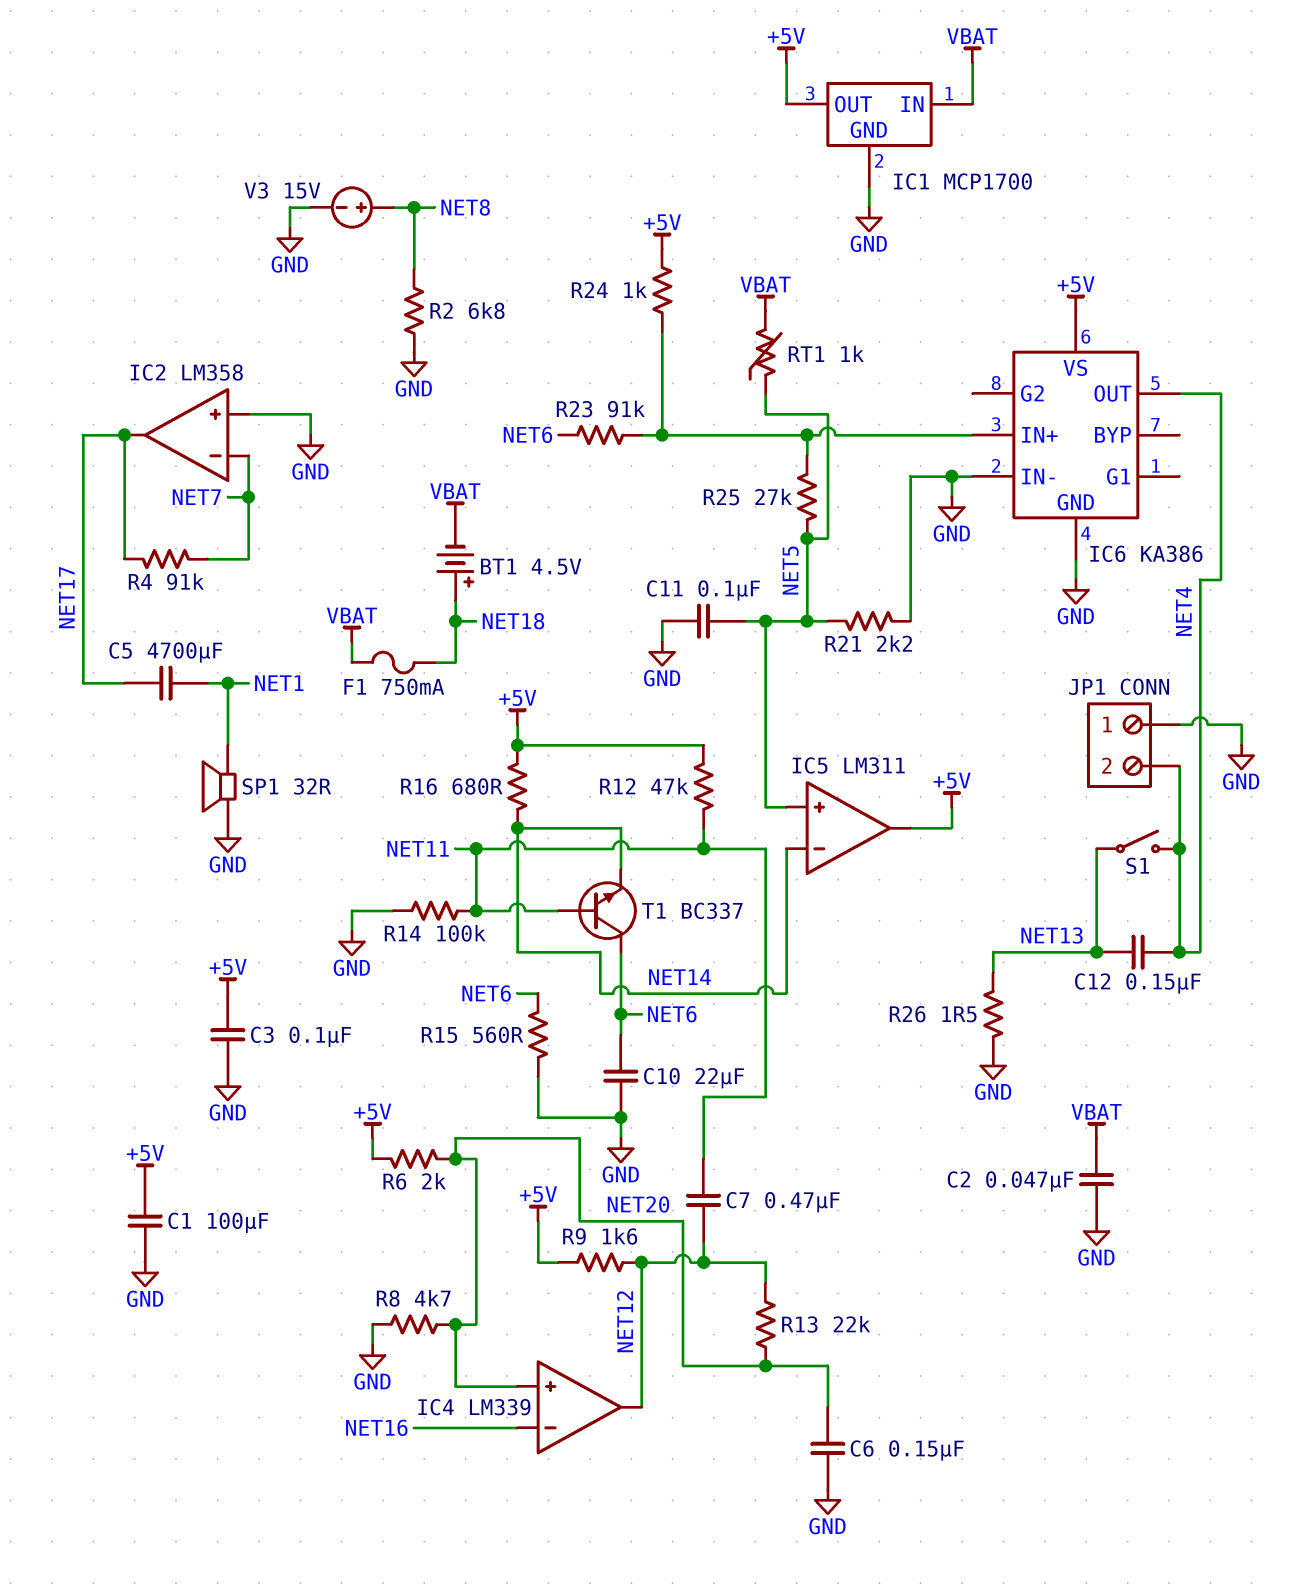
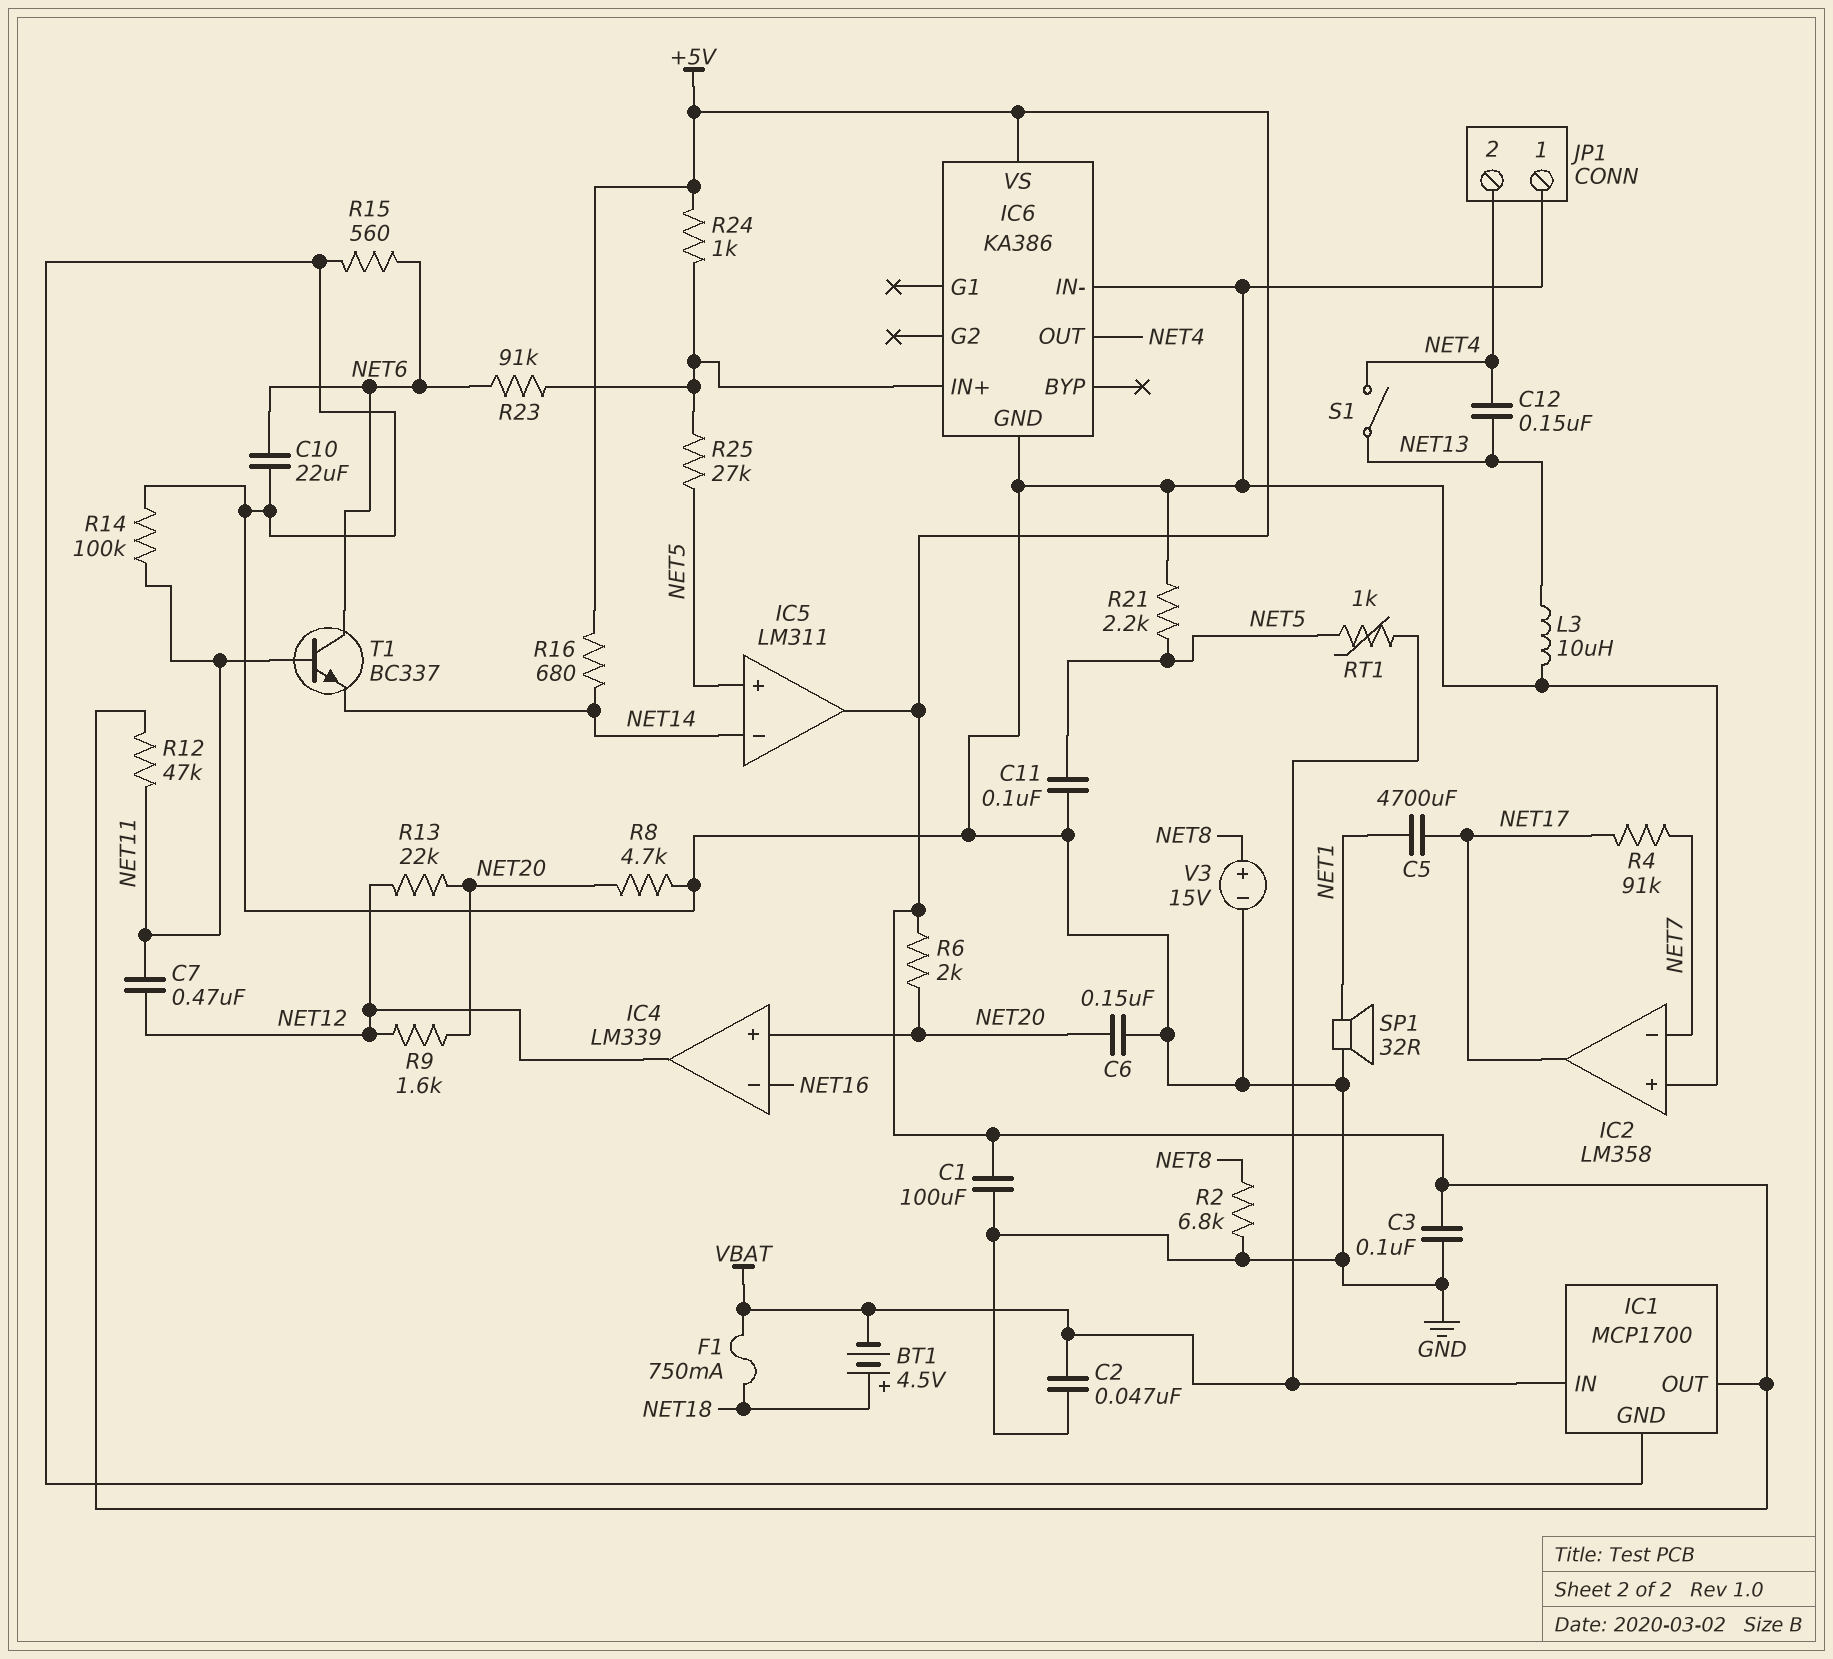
L3: none -> 10uH (GND, NET13)
R9: 1.6k (+5V, NET12) -> 1.6k (NET12, NET20)
R26: 1.5 (GND, NET13) -> none

